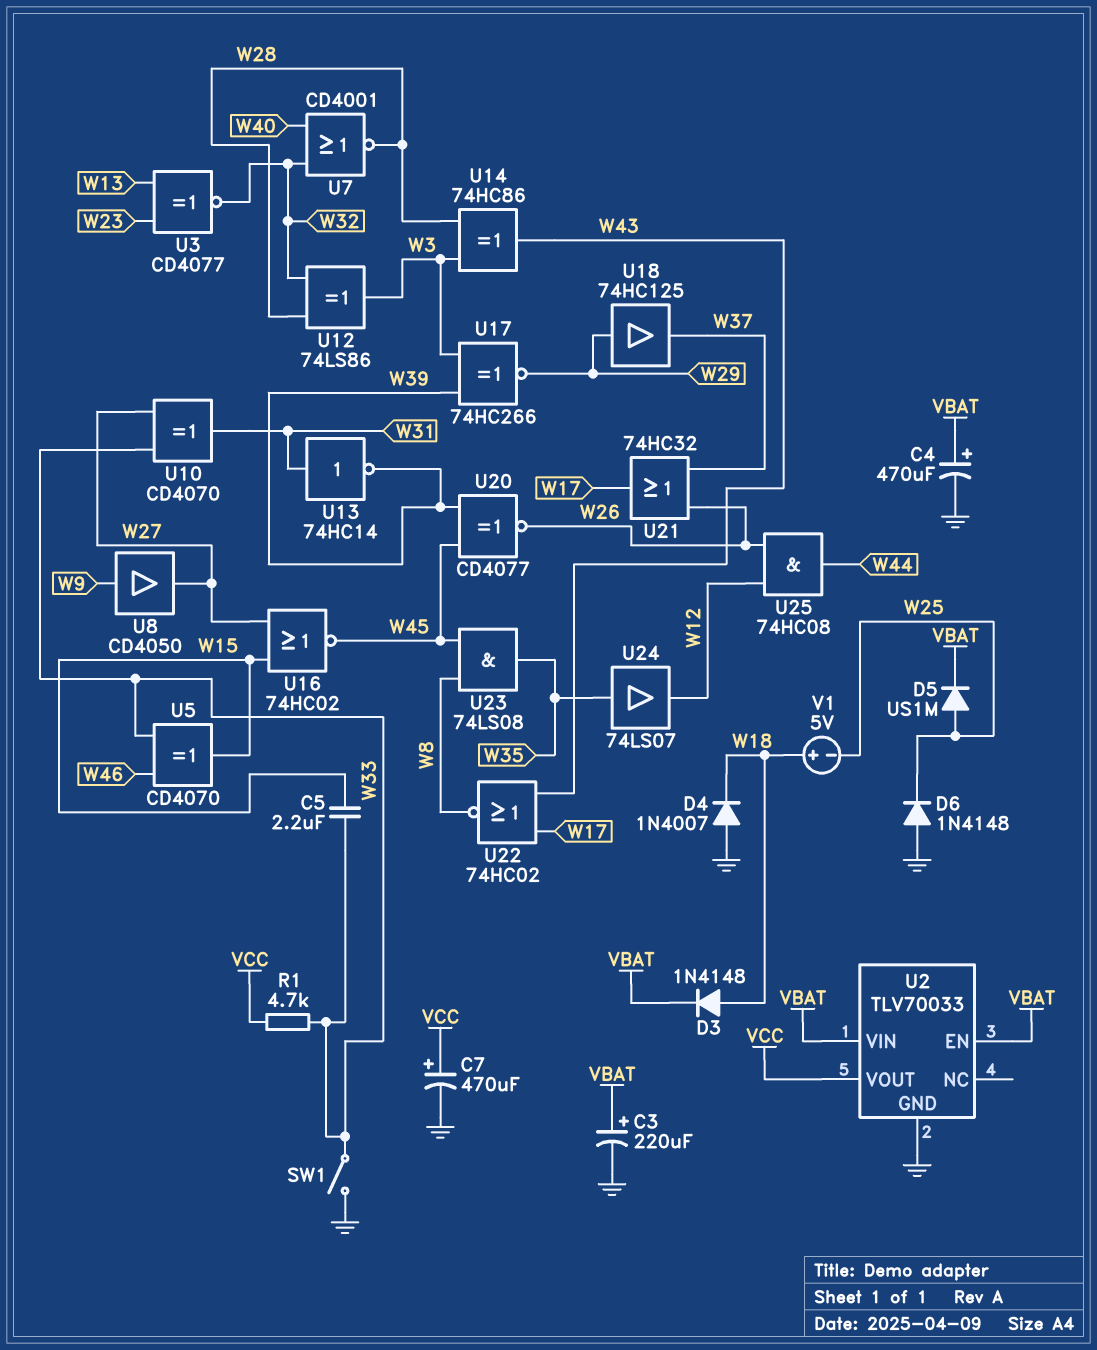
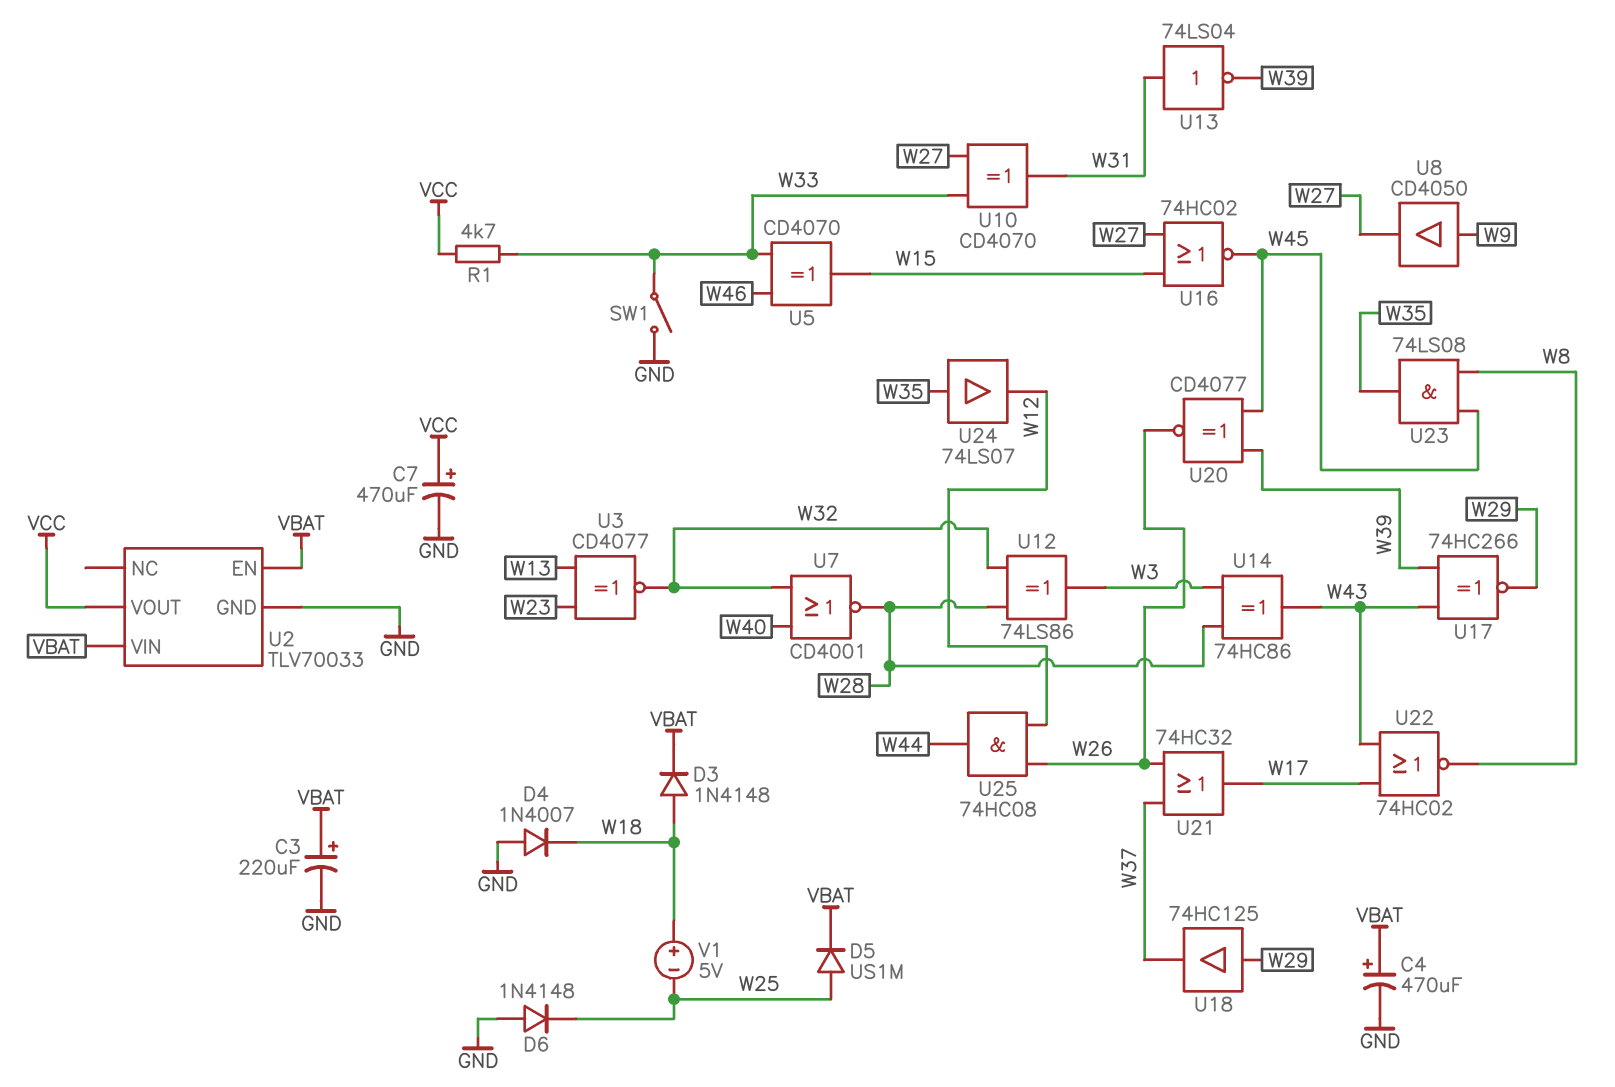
C5: 2.2uF (W15, W33) -> none
U13: NOT 74HC14 (in W31, out W39) -> NOT 74LS04 (in W31, out W39)
U17: XNOR 74HC266 (in W3, in W39, out W29) -> XNOR 74HC266 (in W39, in W43, out W29)

